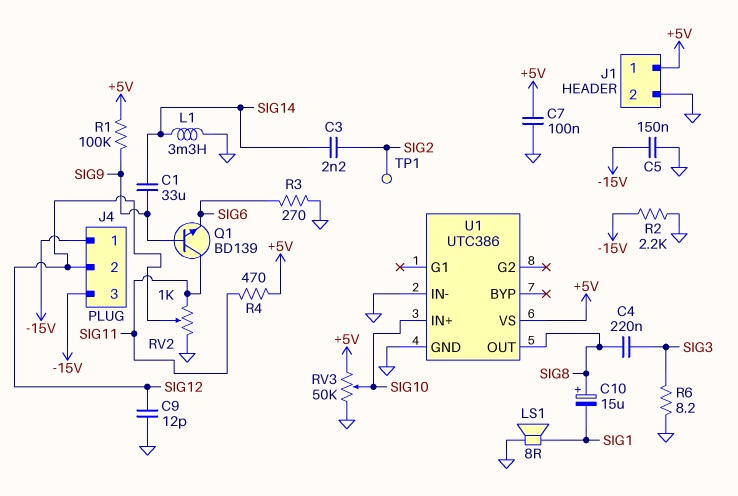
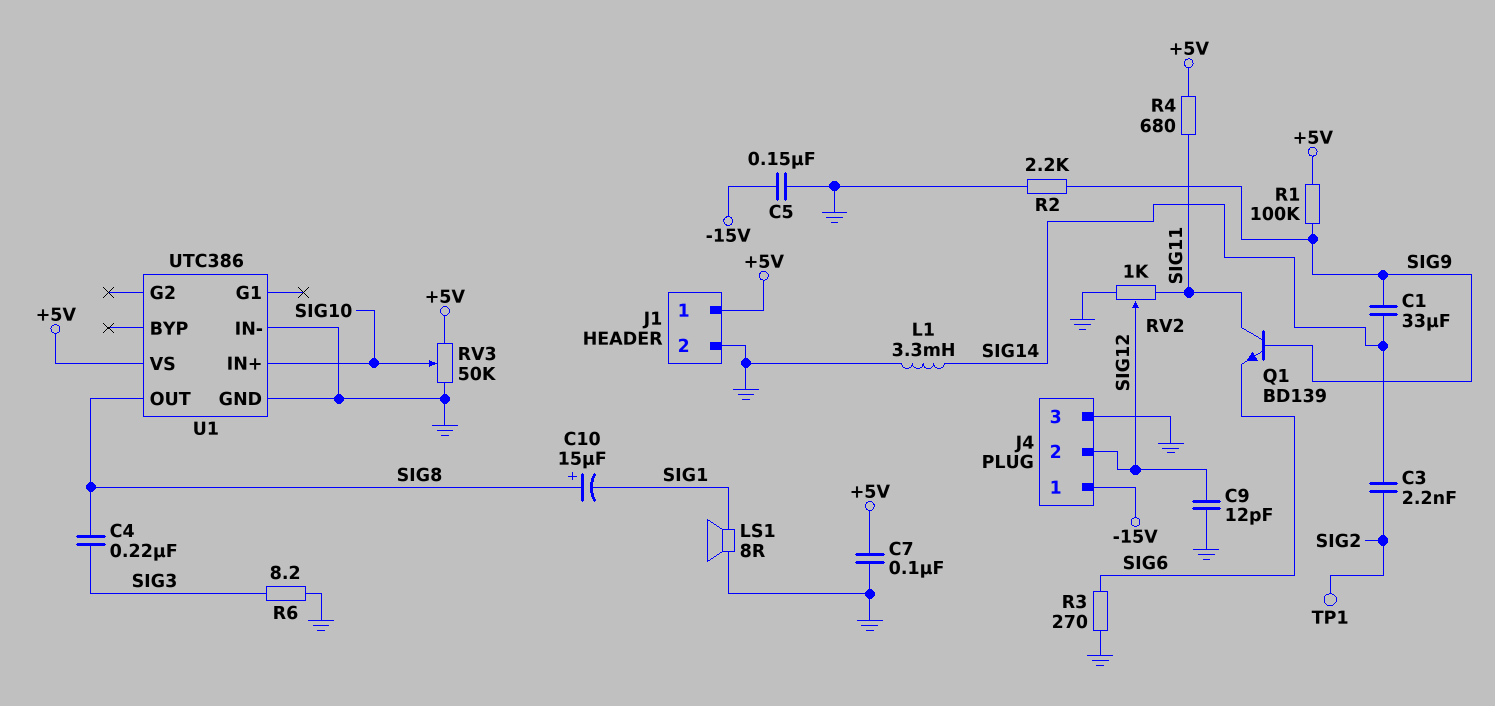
J4 pin 3: -15V -> GND
R2: 2.2k (-15V, GND) -> 2.2k (GND, SIG9)
R4: 470 (+5V, SIG11) -> 680 (+5V, SIG11)

